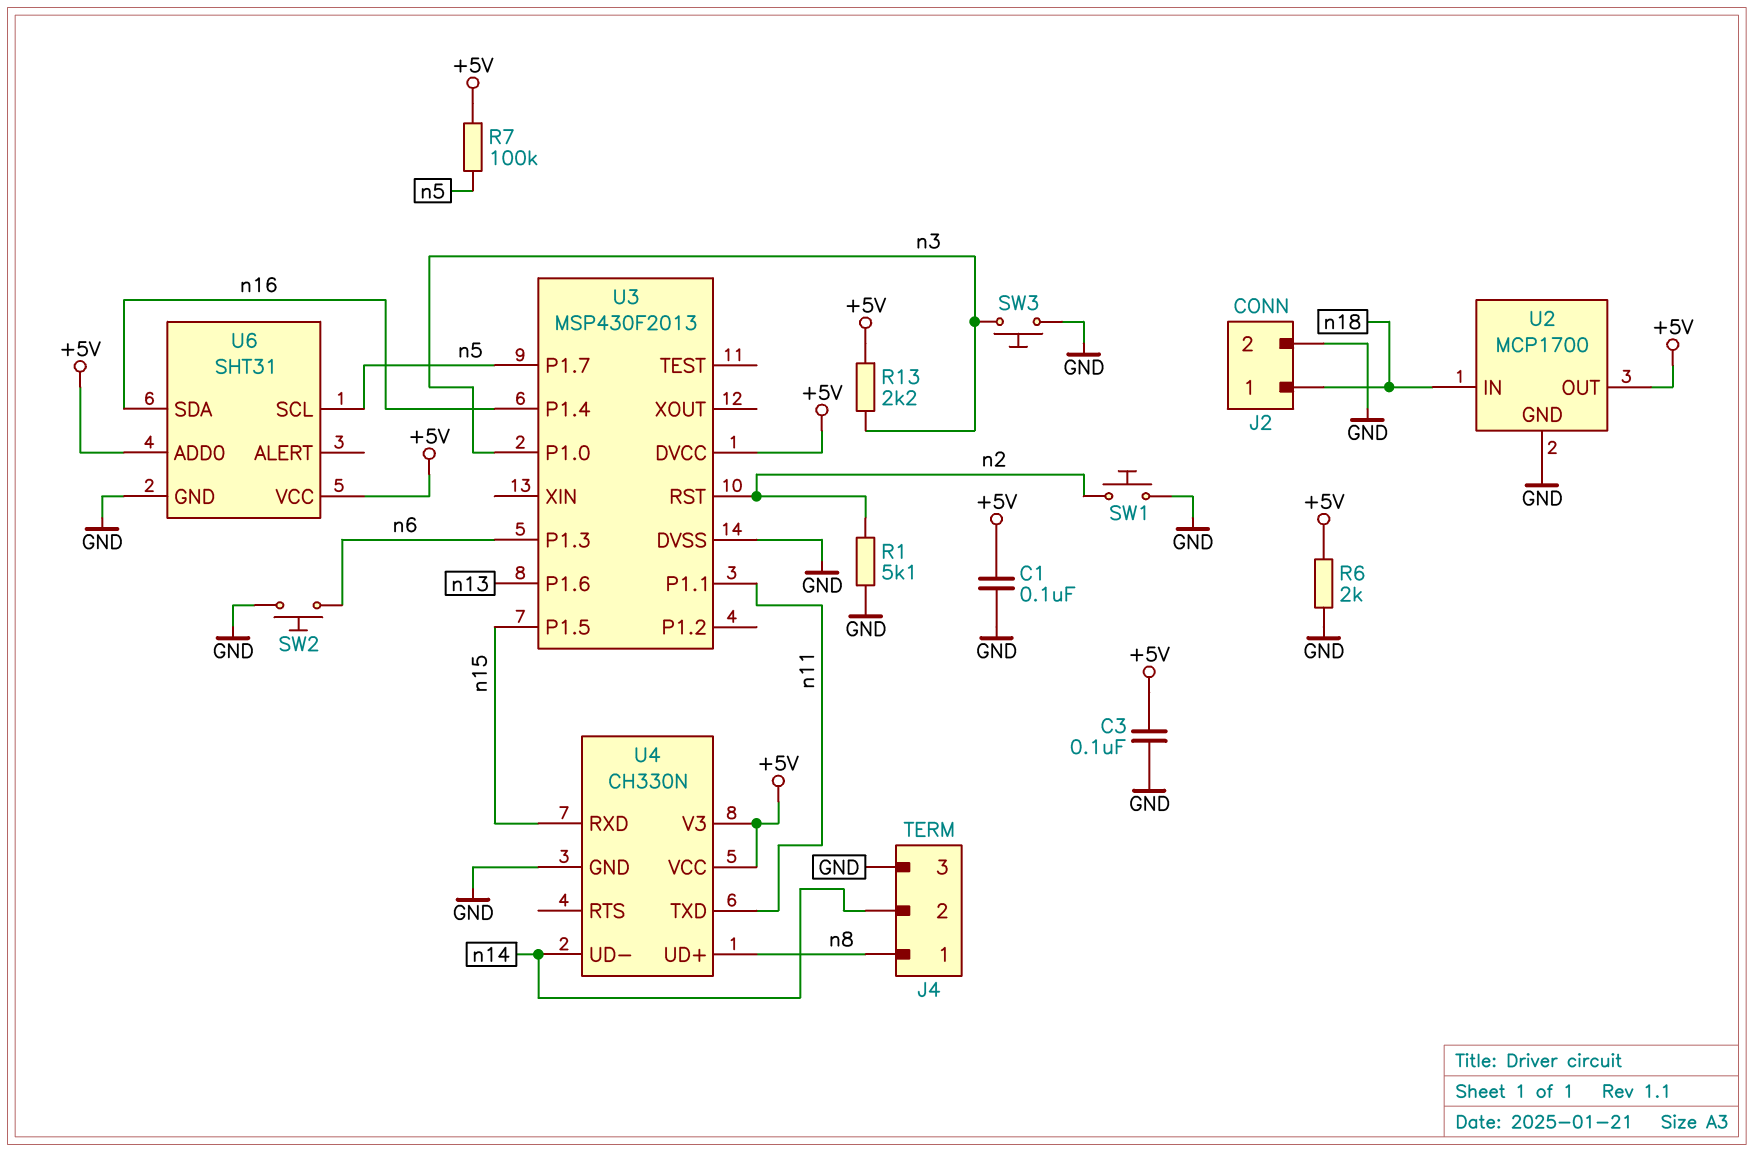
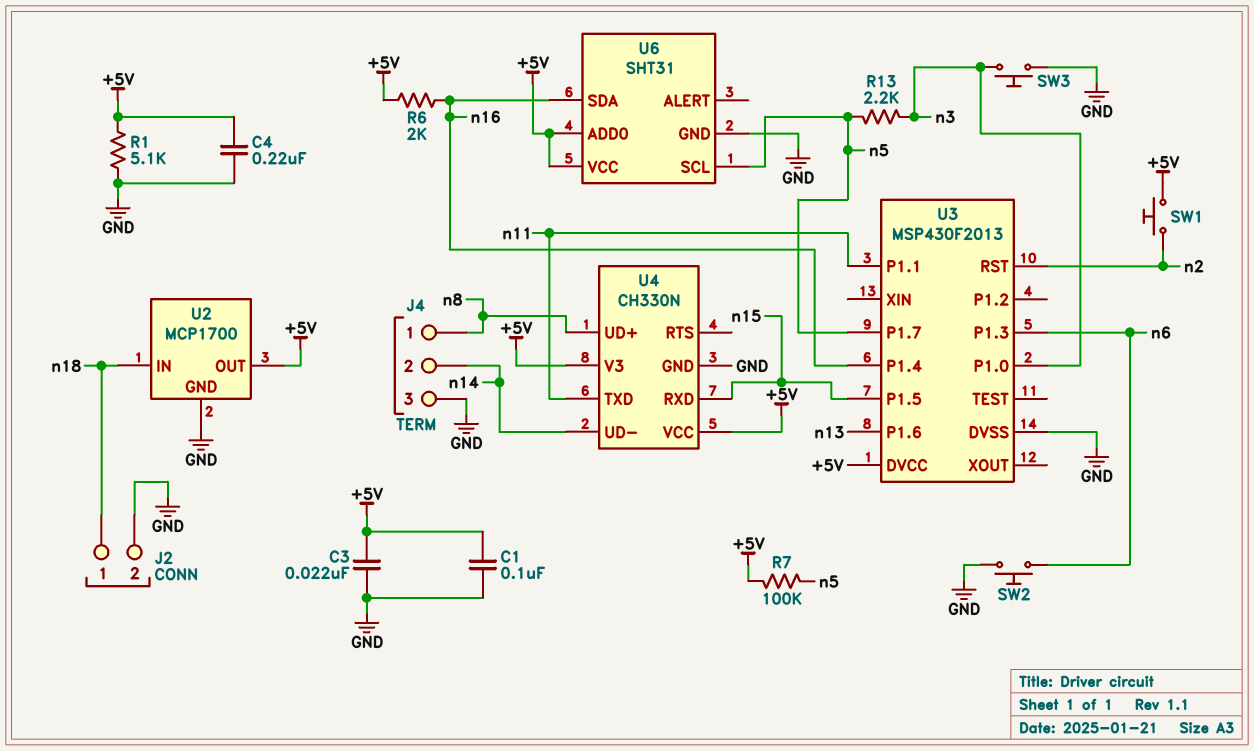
C3: 100nF (+5V, GND) -> 22nF (+5V, GND)
C4: none -> 220nF (+5V, GND)
R1: 5.1k (GND, n2) -> 5.1k (+5V, GND)
R6: 2k (+5V, GND) -> 2k (+5V, n16)
R13: 2.2k (+5V, n3) -> 2.2k (n3, n5)
SW1: button (GND, n2) -> button (+5V, n2)

